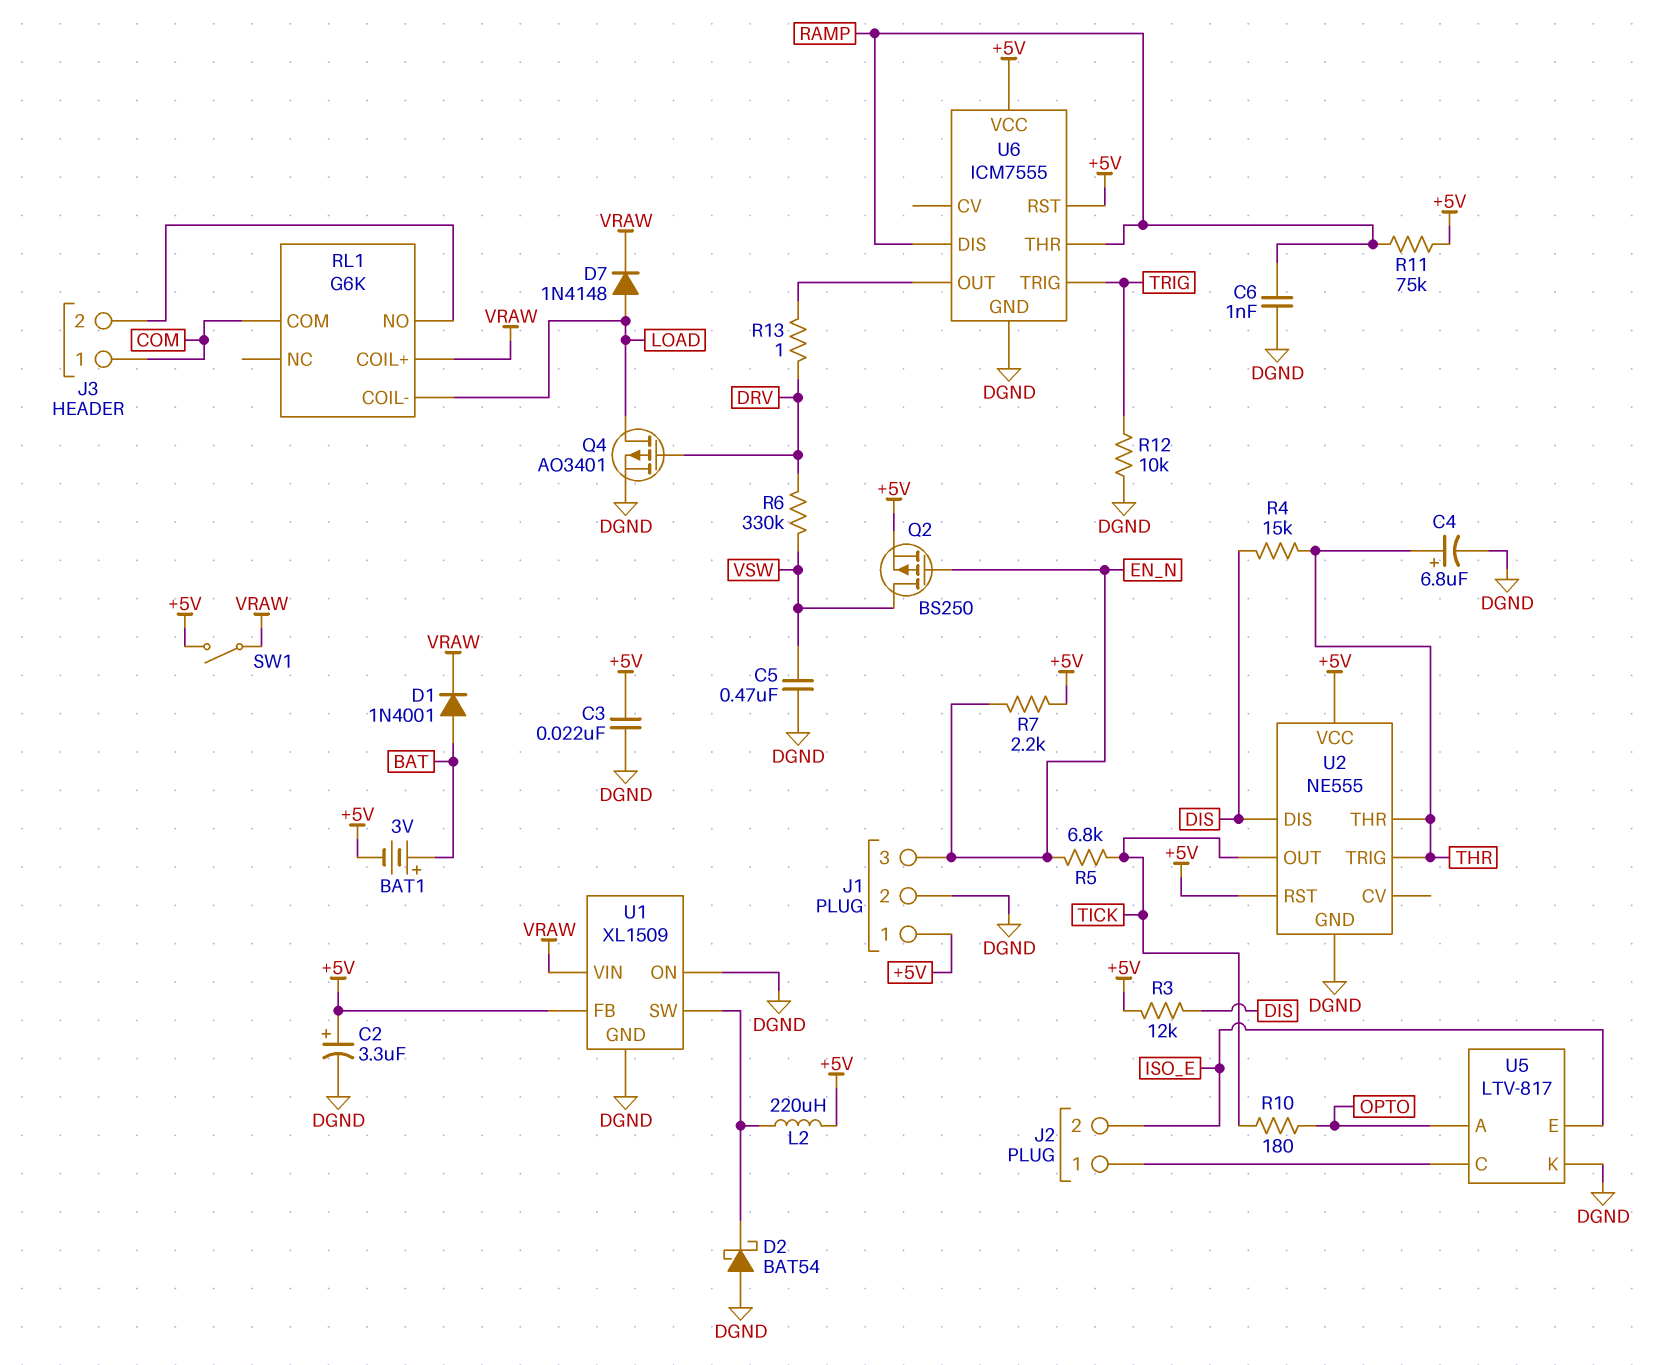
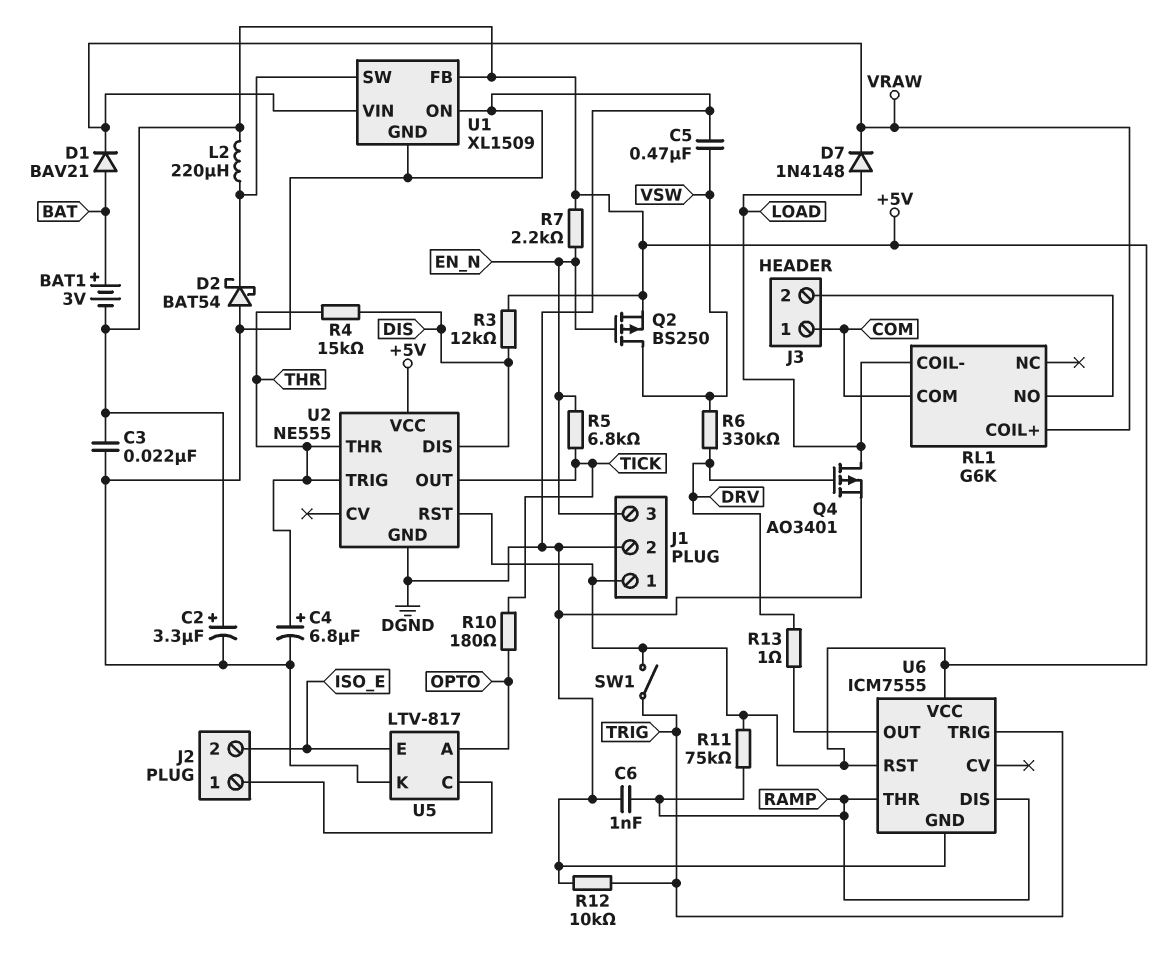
D1: diode 1N4001 (A BAT, K VRAW) -> diode BAV21 (A BAT, K VRAW)
SW1: switch (+5V, VRAW) -> switch (+5V, TRIG)

